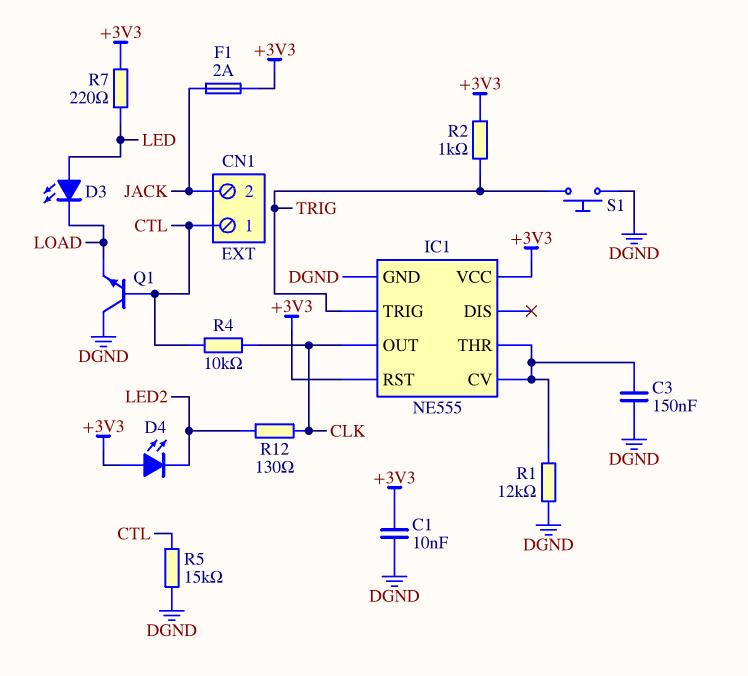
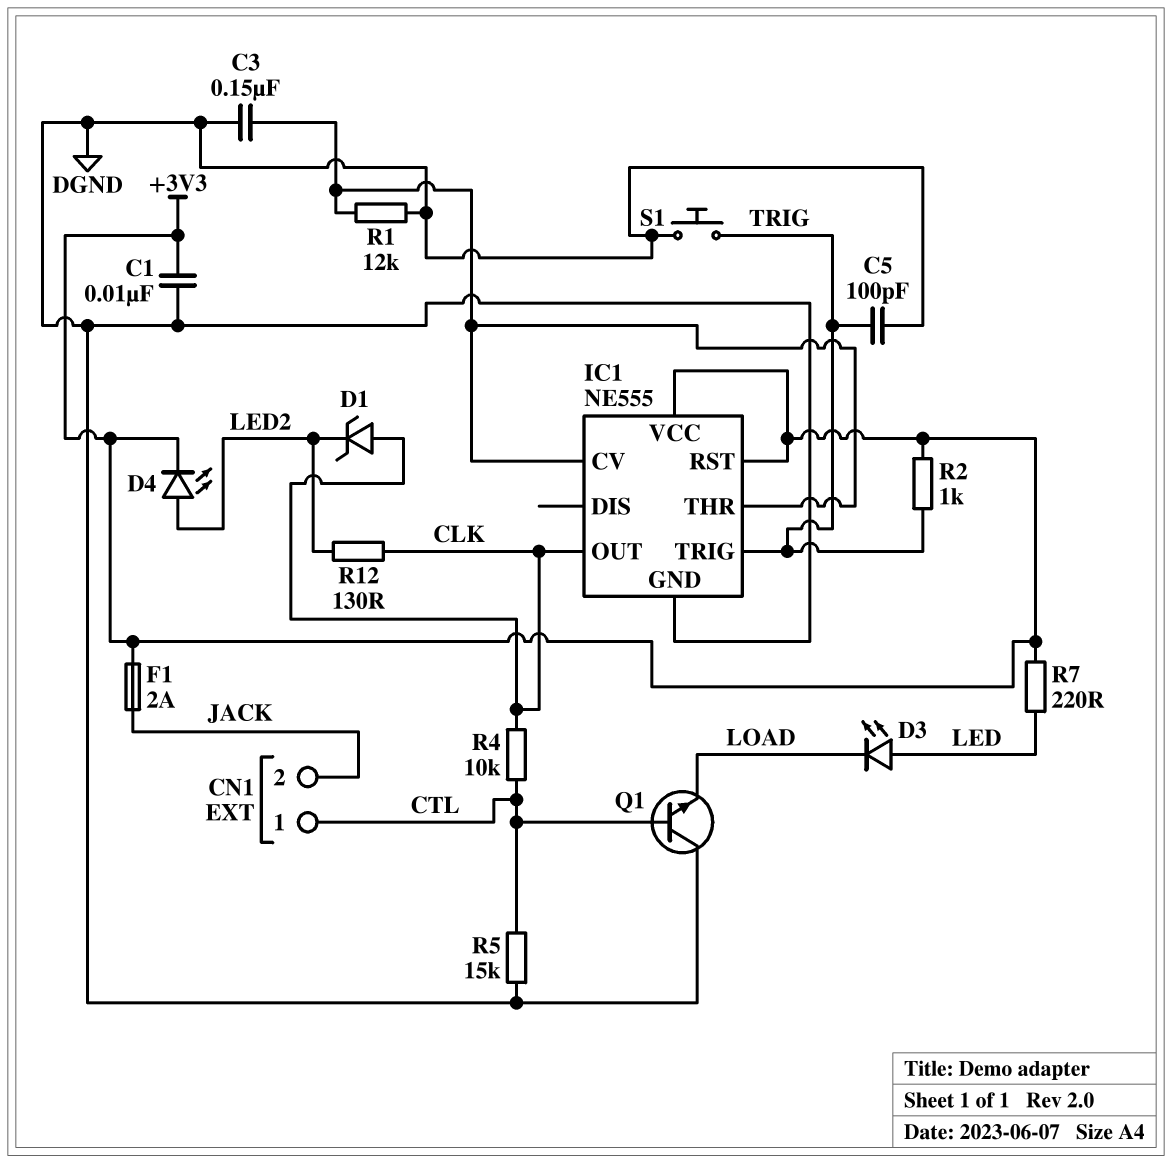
C5: none -> 100pF (DGND, TRIG)
D1: none -> zener (A CLK, K LED2)
D4: LED (A +3V3, K LED2) -> LED (A LED2, K +3V3)

